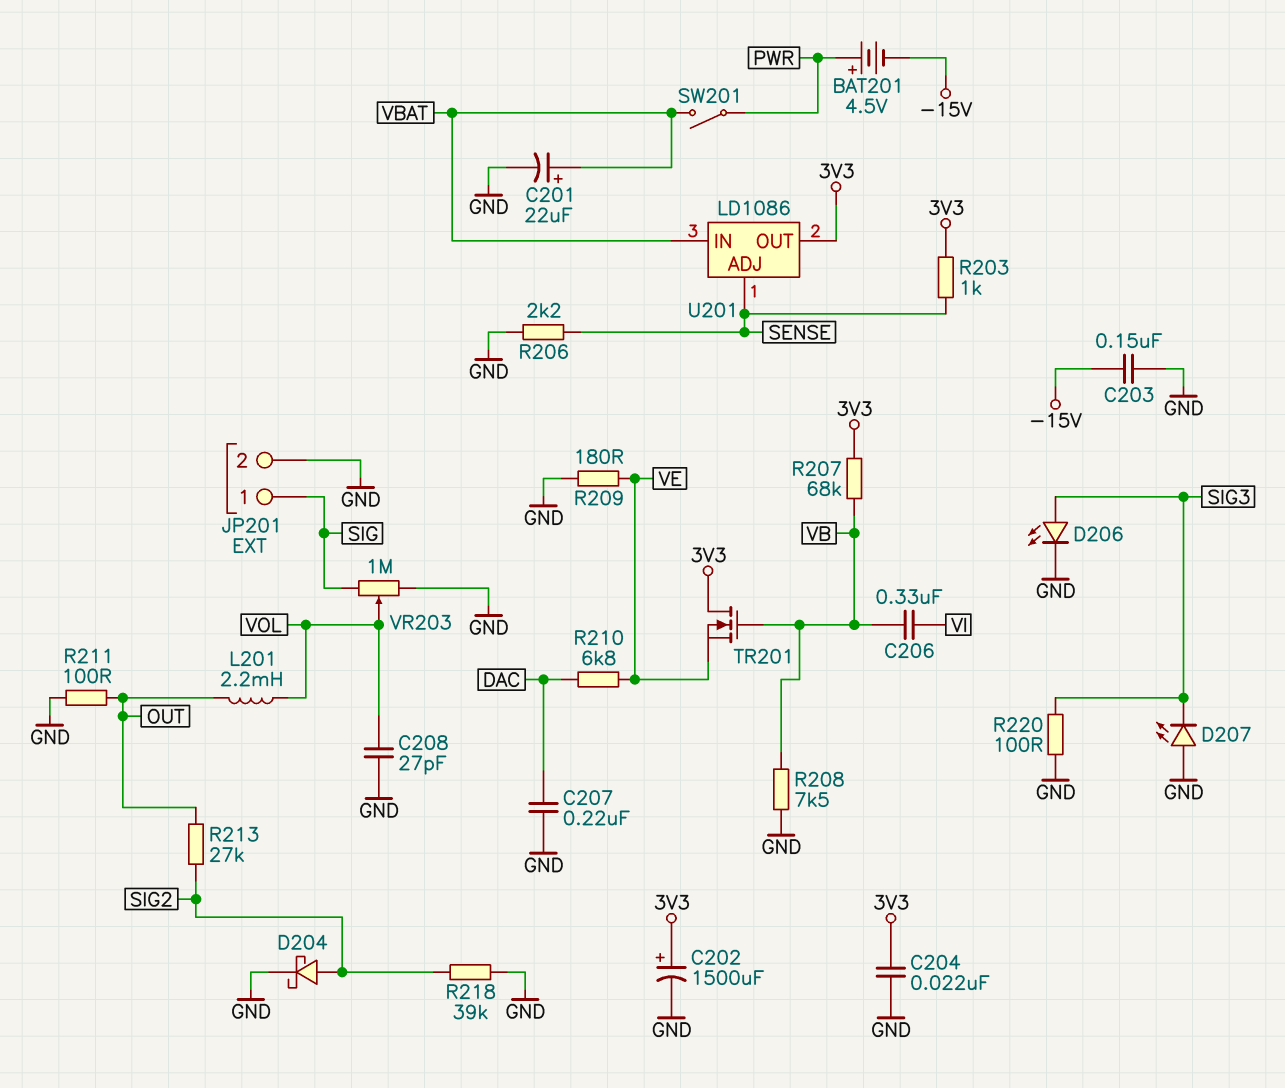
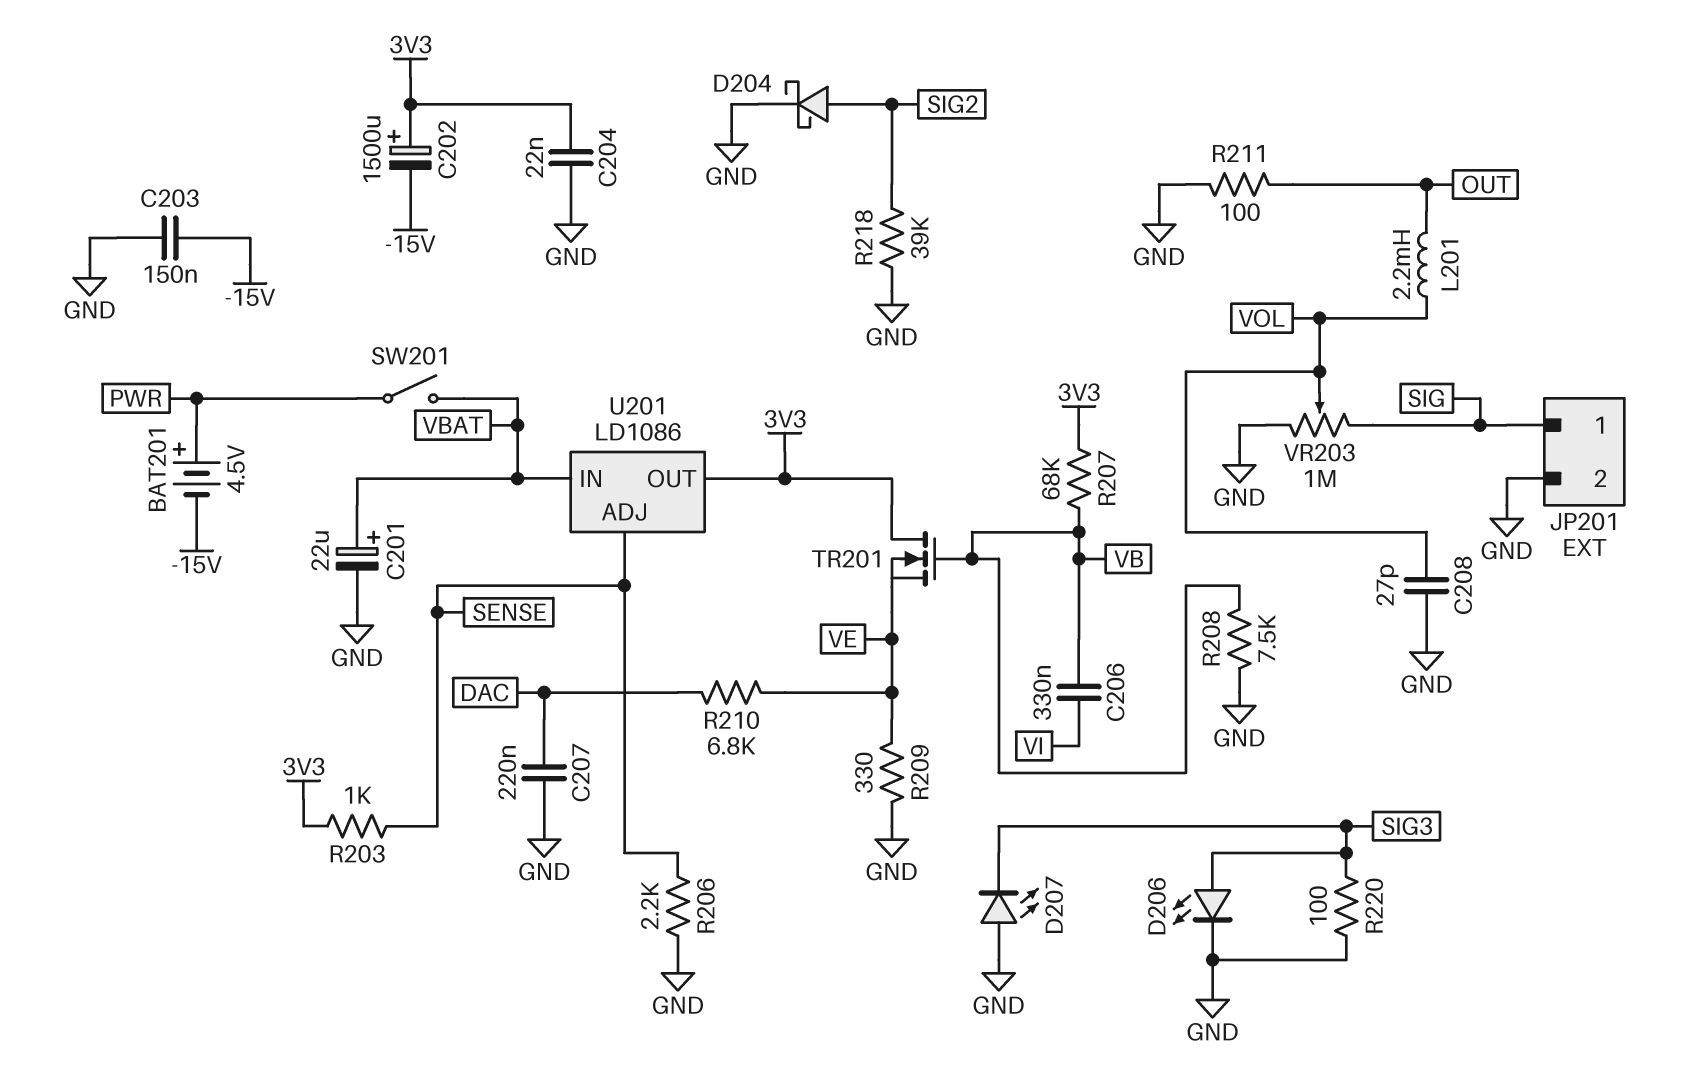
C202: 1500uF (plus 3V3, minus GND) -> 1500uF (plus 3V3, minus -15V)
R209: 180 (GND, VE) -> 330 (GND, VE)
R213: 27k (OUT, SIG2) -> none

